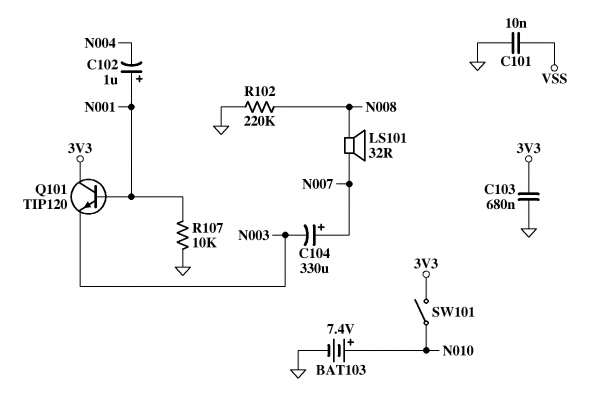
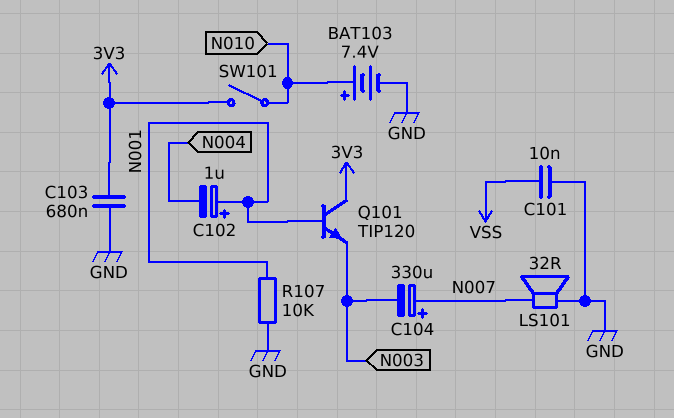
LS101: speaker 32R (N007, N008) -> speaker 32R (GND, N007)
R102: 220k (GND, N008) -> none

